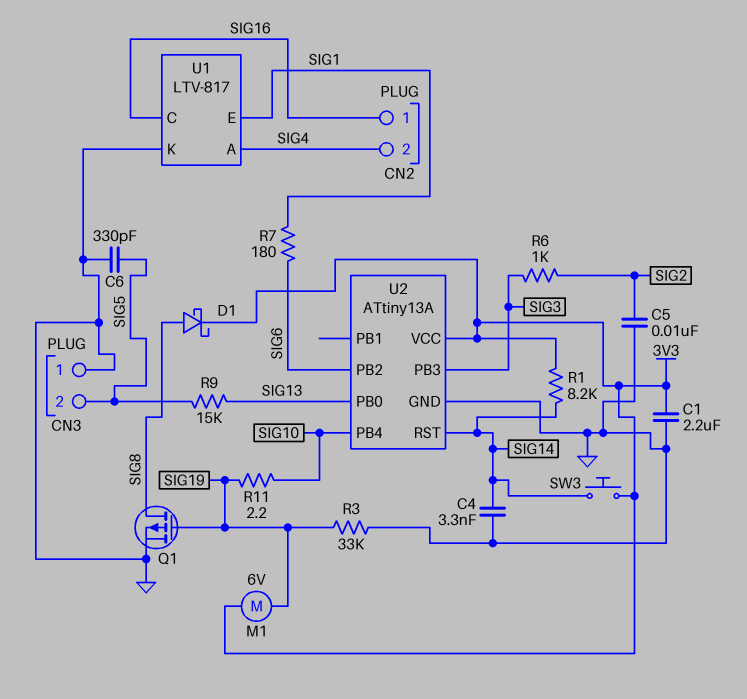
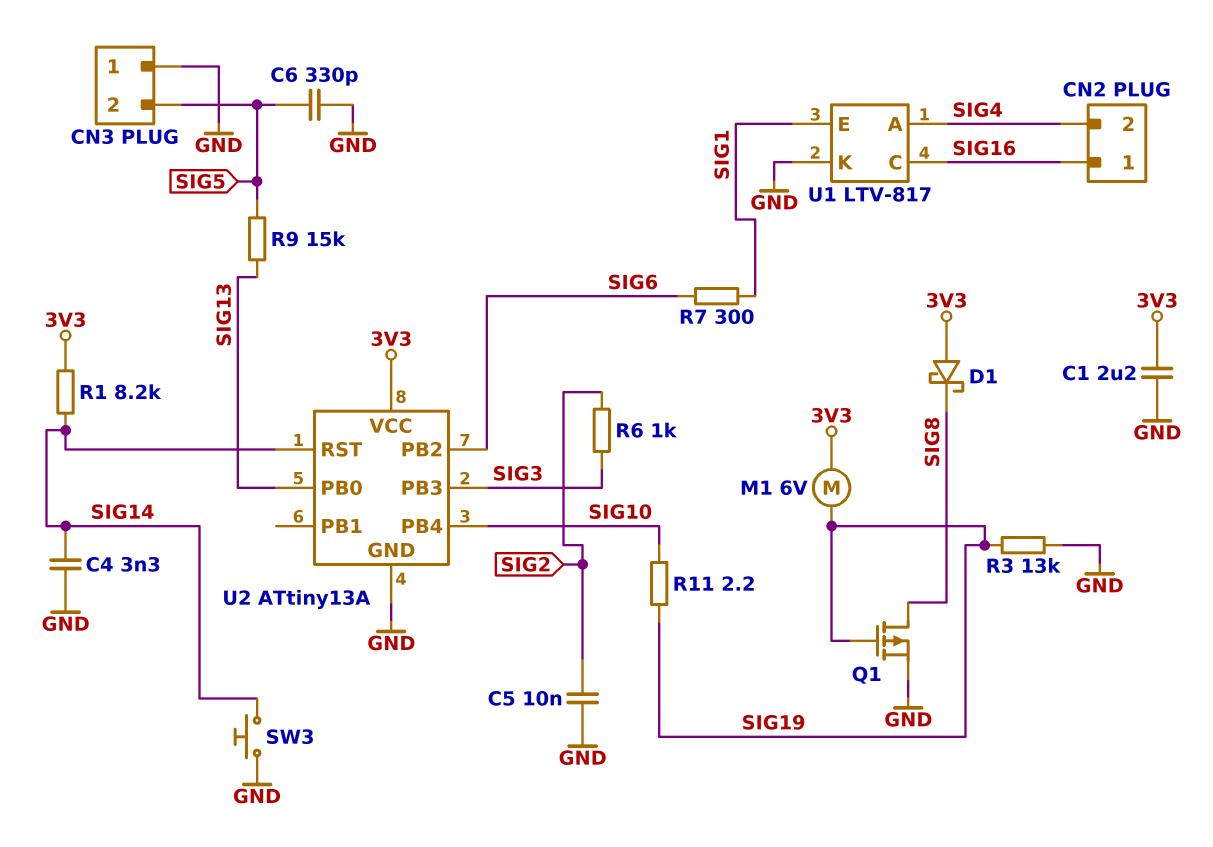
D1: schottky (A SIG8, K 3V3) -> schottky (A 3V3, K SIG8)
R3: 33k (GND, SIG19) -> 13k (GND, SIG19)
R7: 180 (SIG1, SIG6) -> 300 (SIG1, SIG6)
SW3: button (3V3, SIG14) -> button (GND, SIG14)

